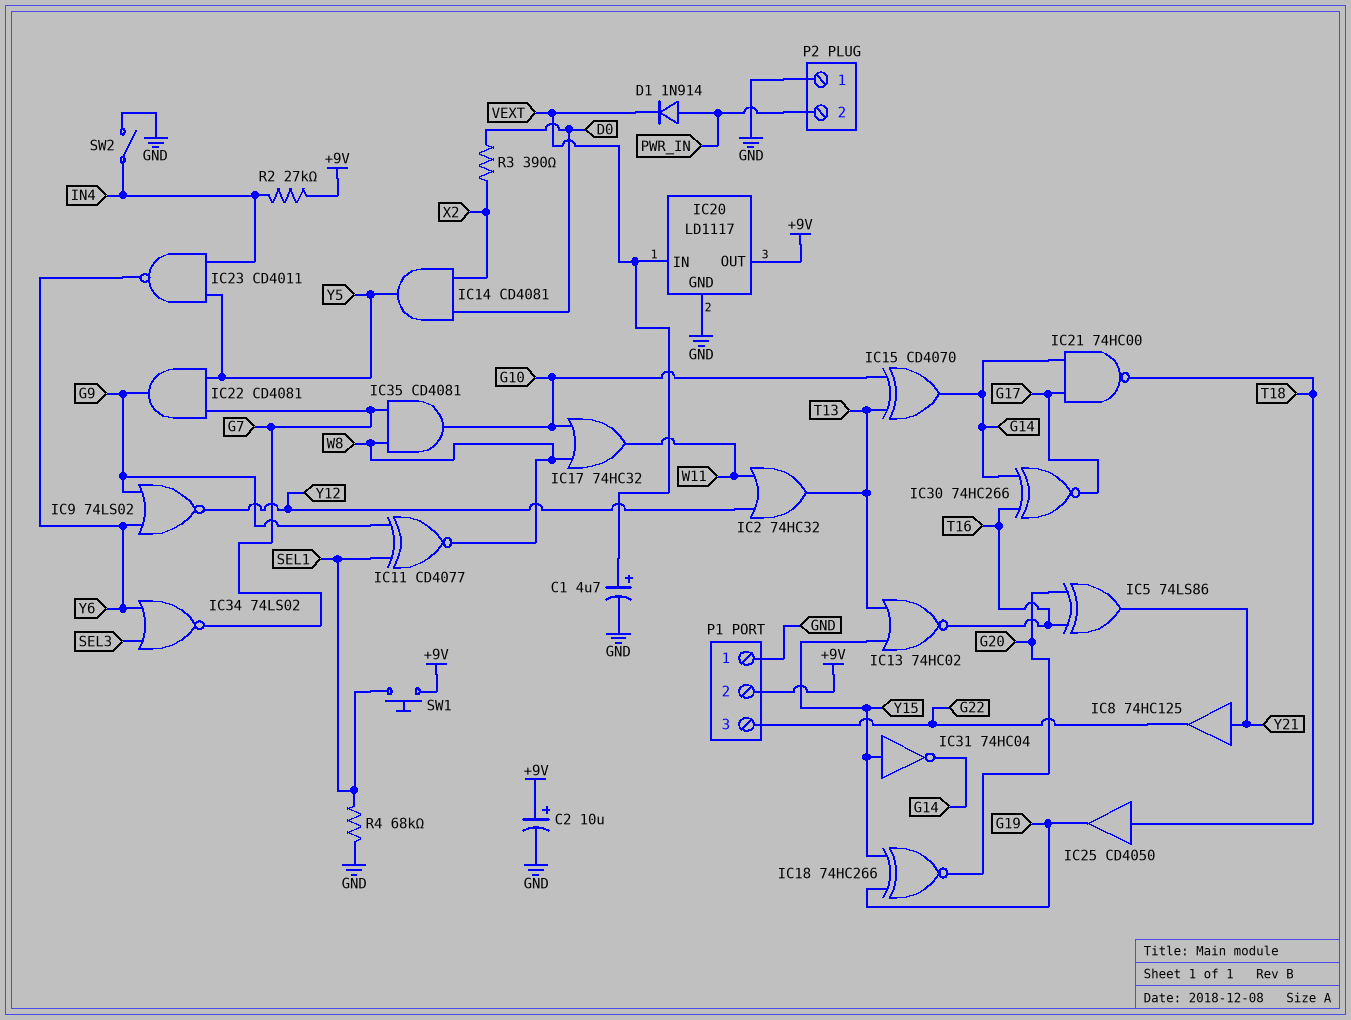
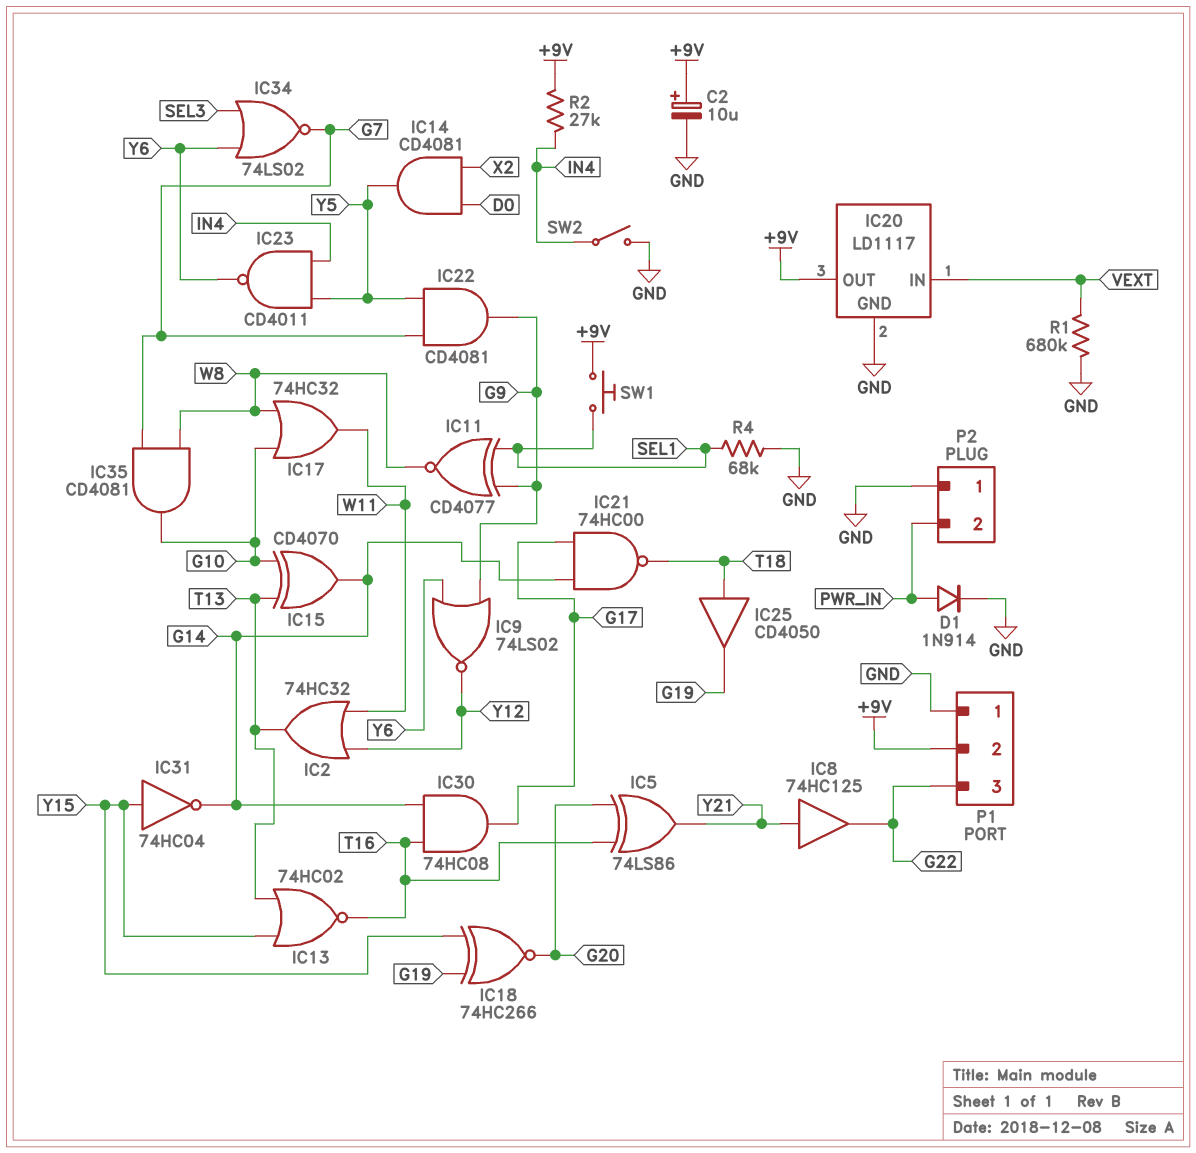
C1: 4.7uF (plus VEXT, minus GND) -> none
D1: diode 1N914 (A PWR_IN, K VEXT) -> diode 1N914 (A PWR_IN, K GND)
IC30: XNOR 74HC266 (in G14, in T16, out G17) -> AND 74HC08 (in G14, in T16, out G17)
R1: none -> 680k (GND, VEXT)
R3: 390 (D0, X2) -> none

